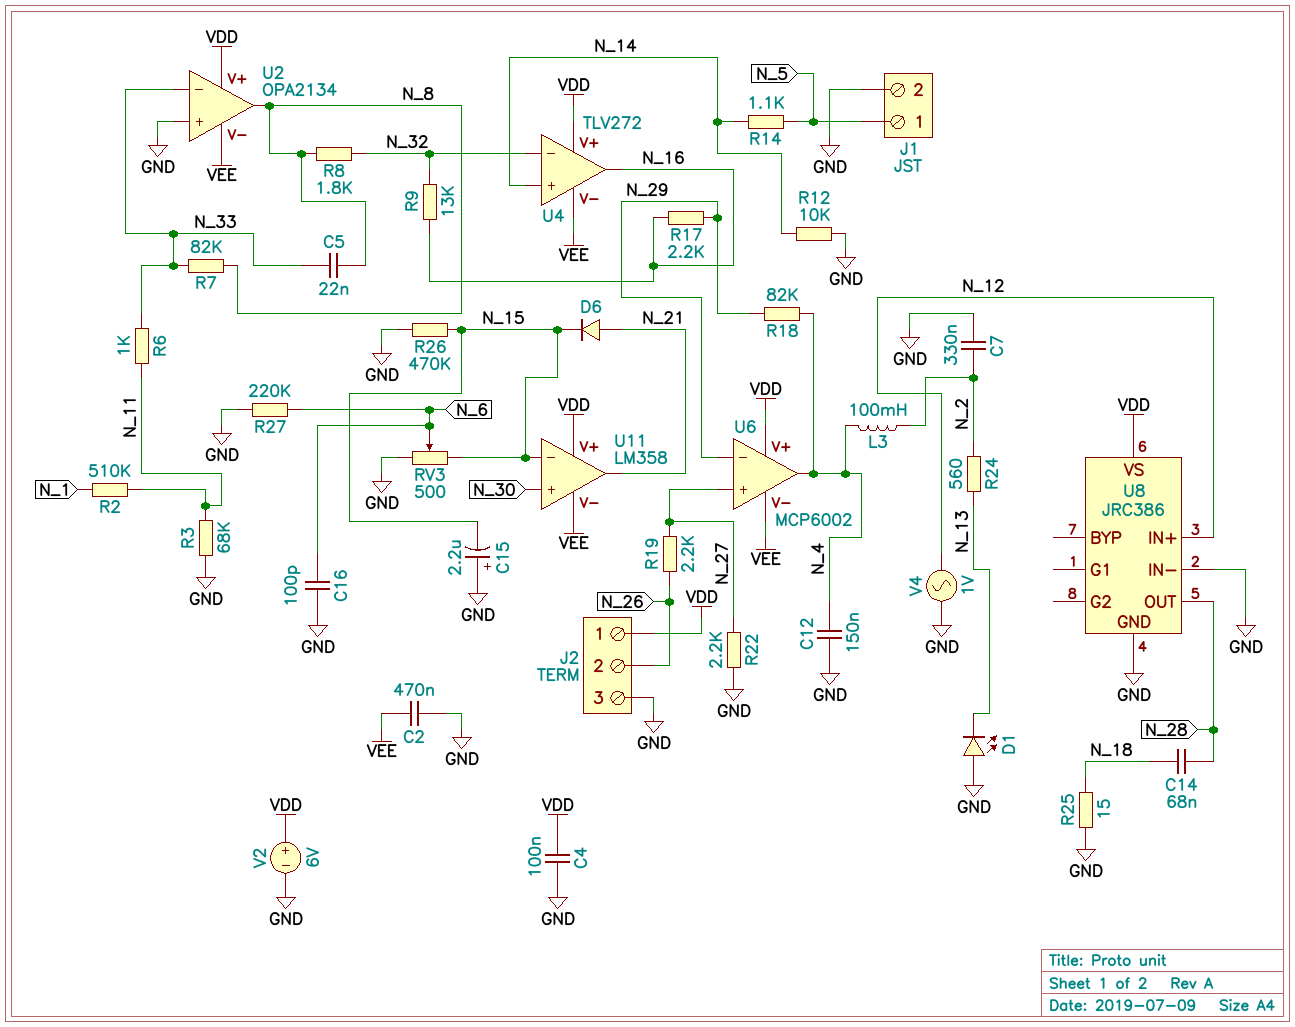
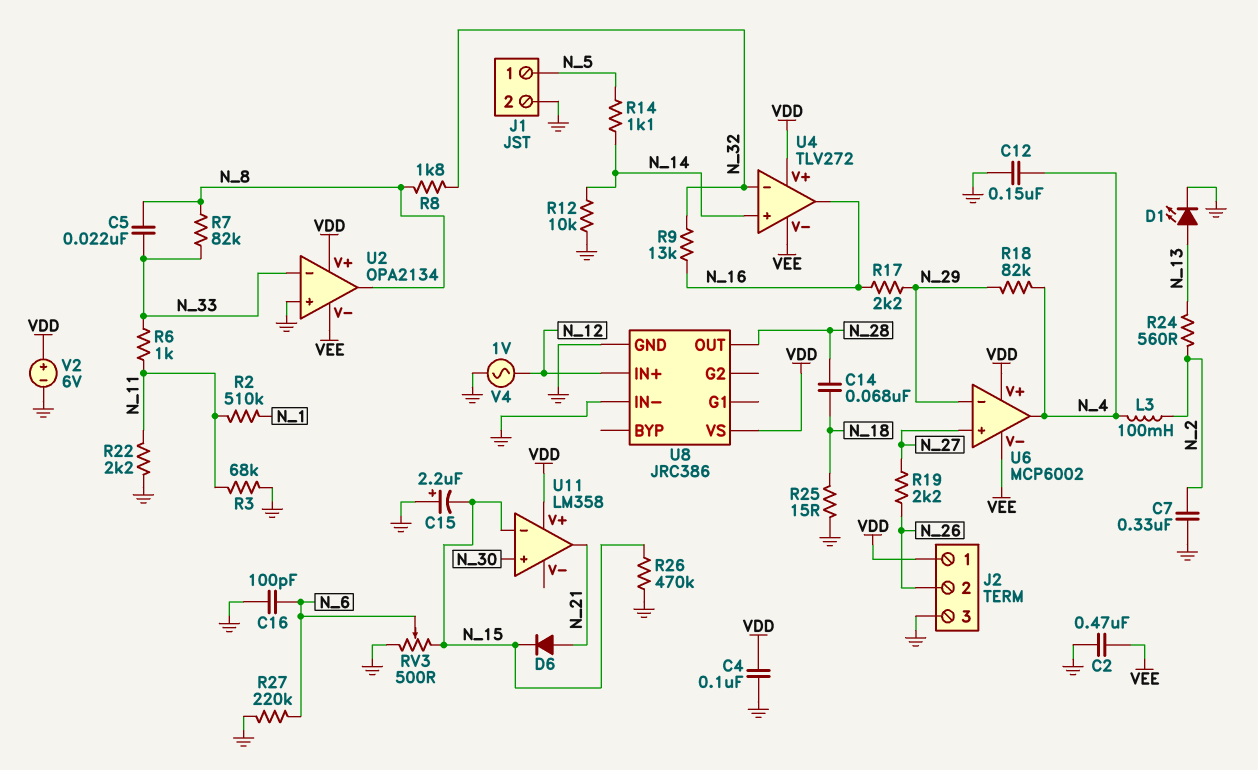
D1: LED (A GND, K N_13) -> LED (A N_13, K GND)
R22: 2.2k (GND, N_27) -> 2.2k (GND, N_11)
U11 pin V-: VEE -> none

